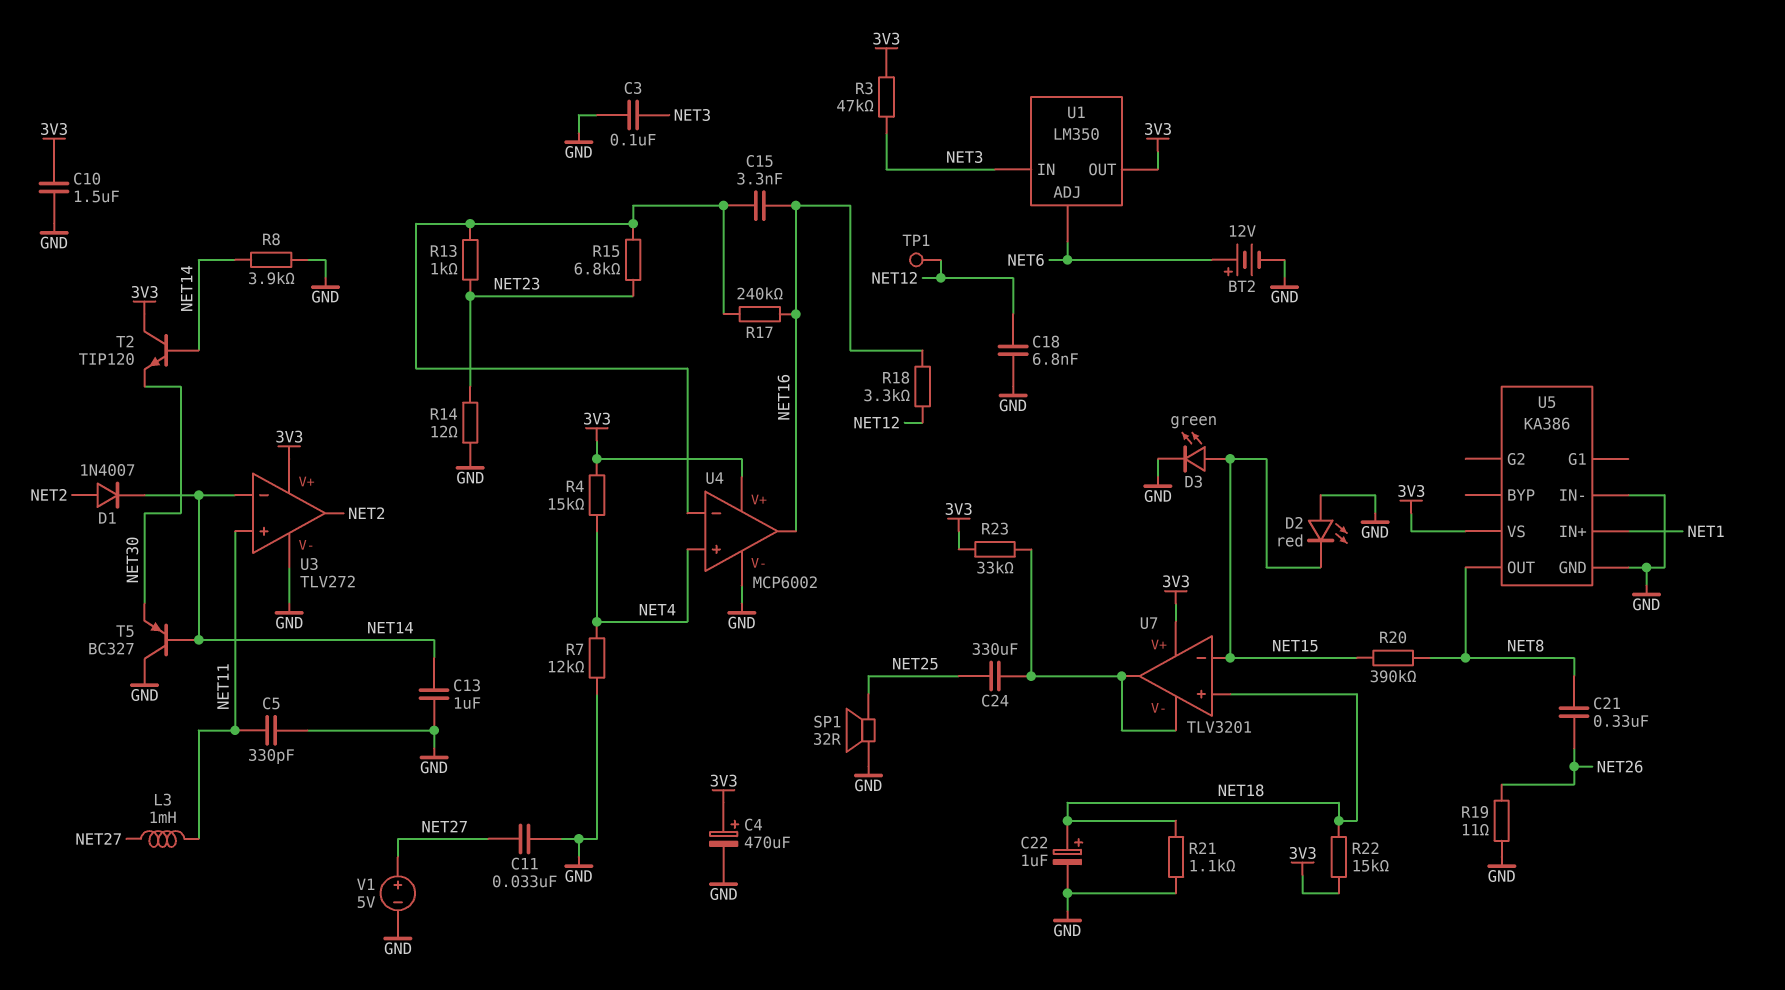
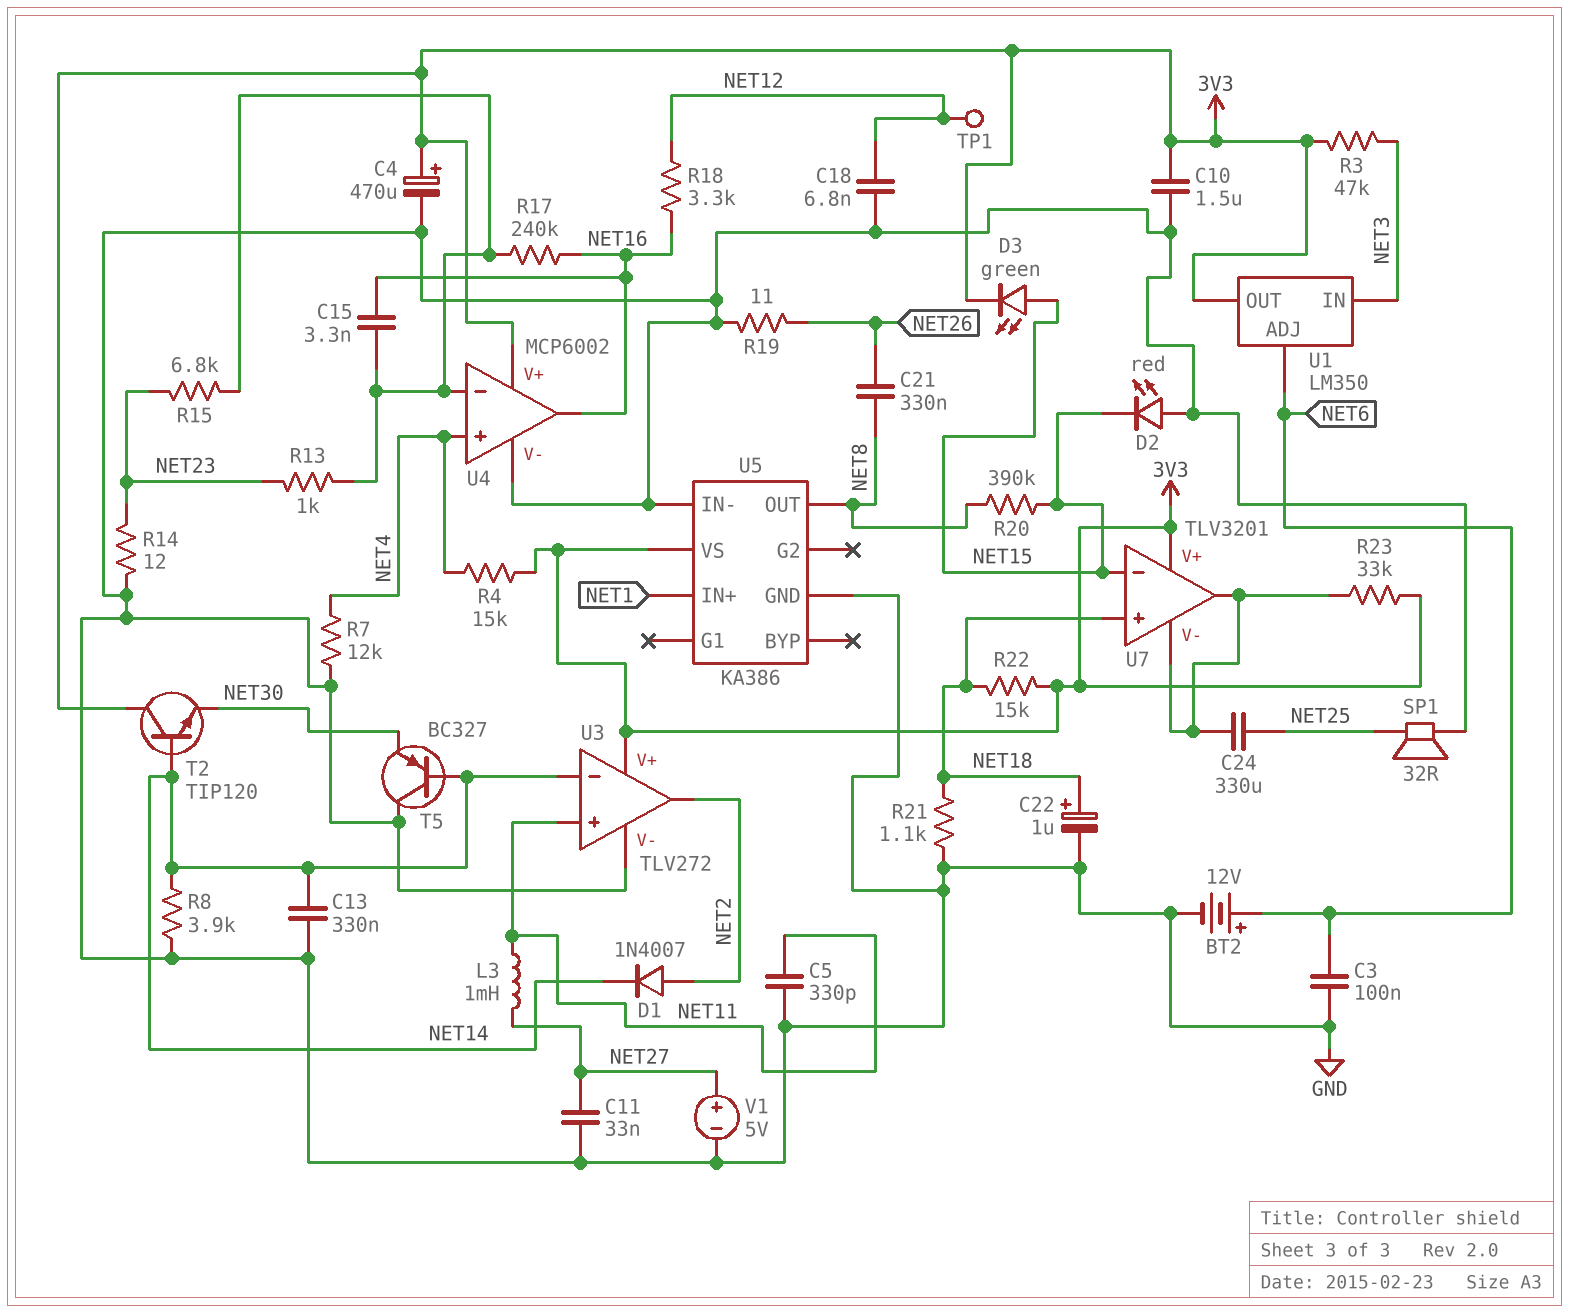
C3: 100nF (GND, NET3) -> 100nF (GND, NET6)
C13: 1uF (GND, NET14) -> 330nF (GND, NET14)
D3: LED green (A NET15, K GND) -> LED green (A NET15, K 3V3)

